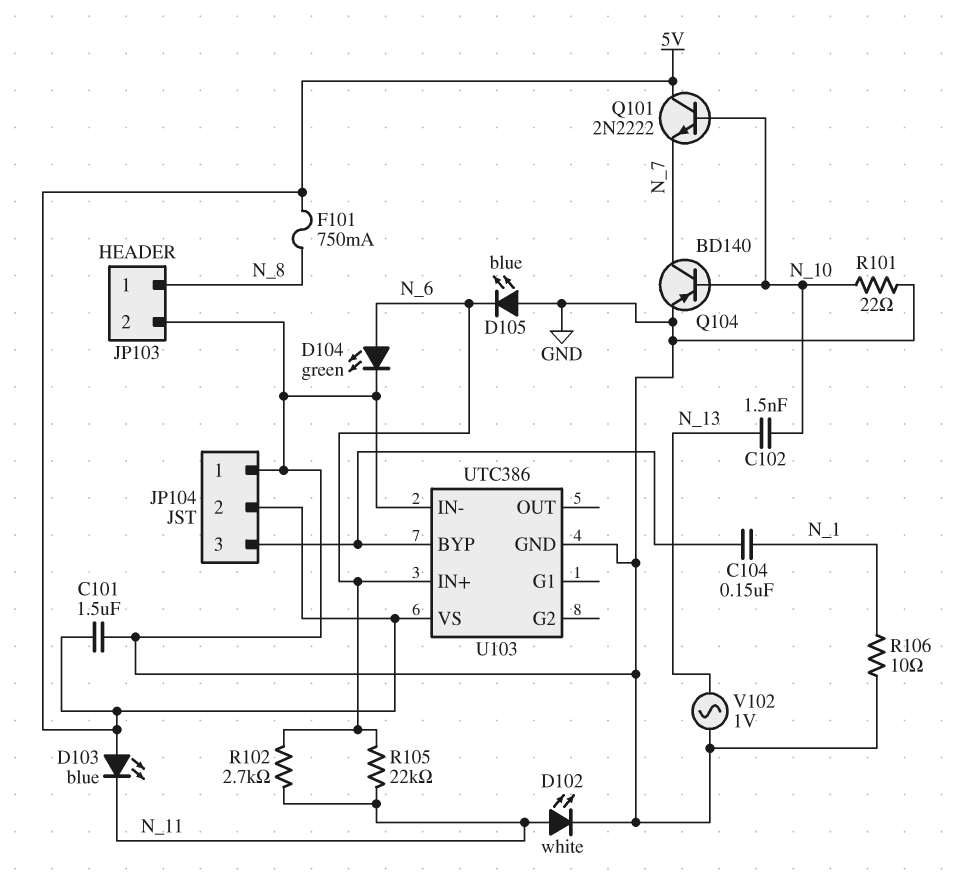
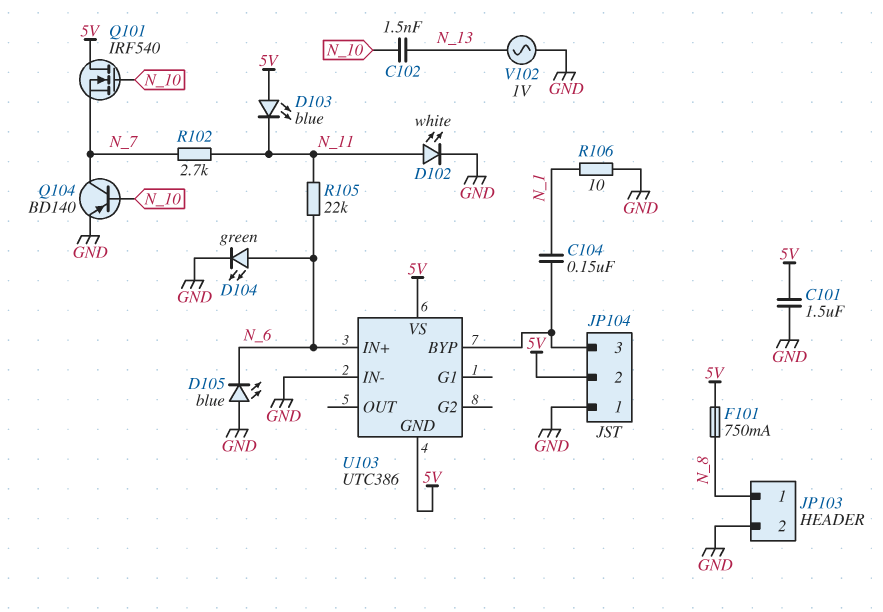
Q101: NPN 2N2222 (B N_10, C 5V, E N_7) -> NMOS IRF540 (G N_10, D 5V, S N_7)
R101: 22 (GND, N_10) -> none
R102: 2.7k (N_6, N_11) -> 2.7k (N_7, N_11)
U103 pin GND: GND -> 5V

